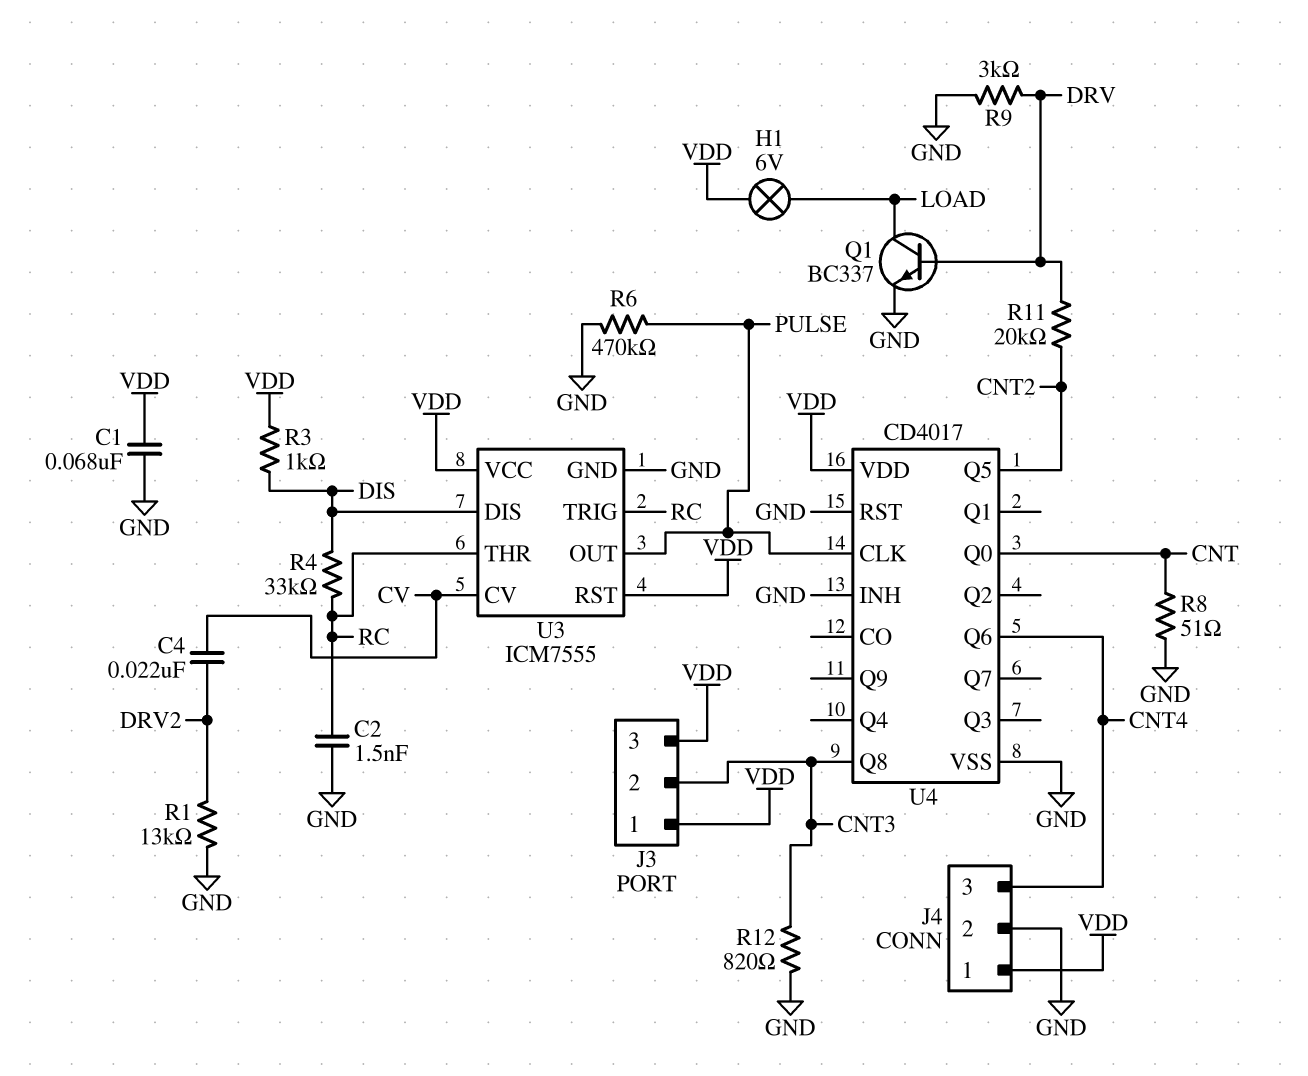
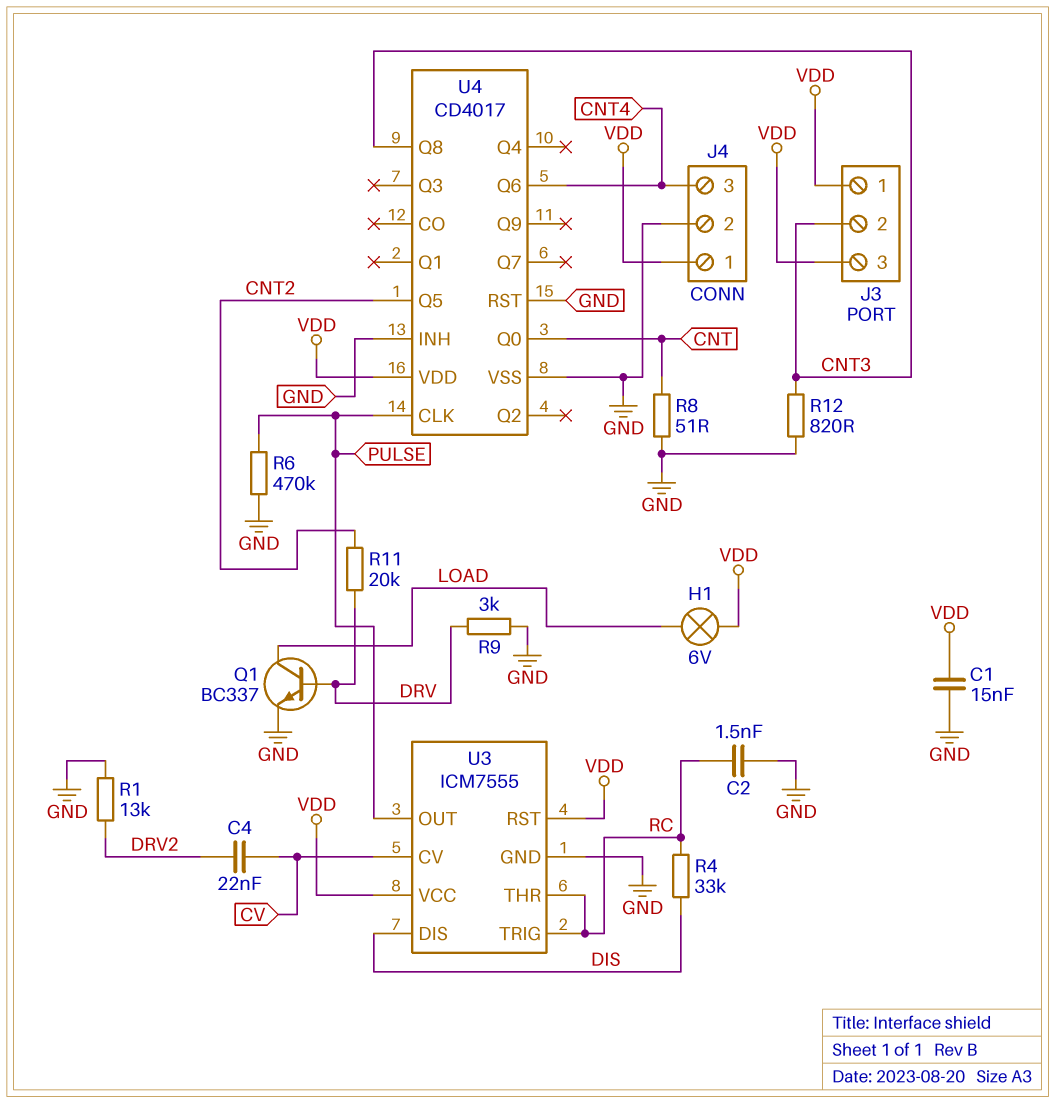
C1: 68nF (GND, VDD) -> 15nF (GND, VDD)
R3: 1k (DIS, VDD) -> none

